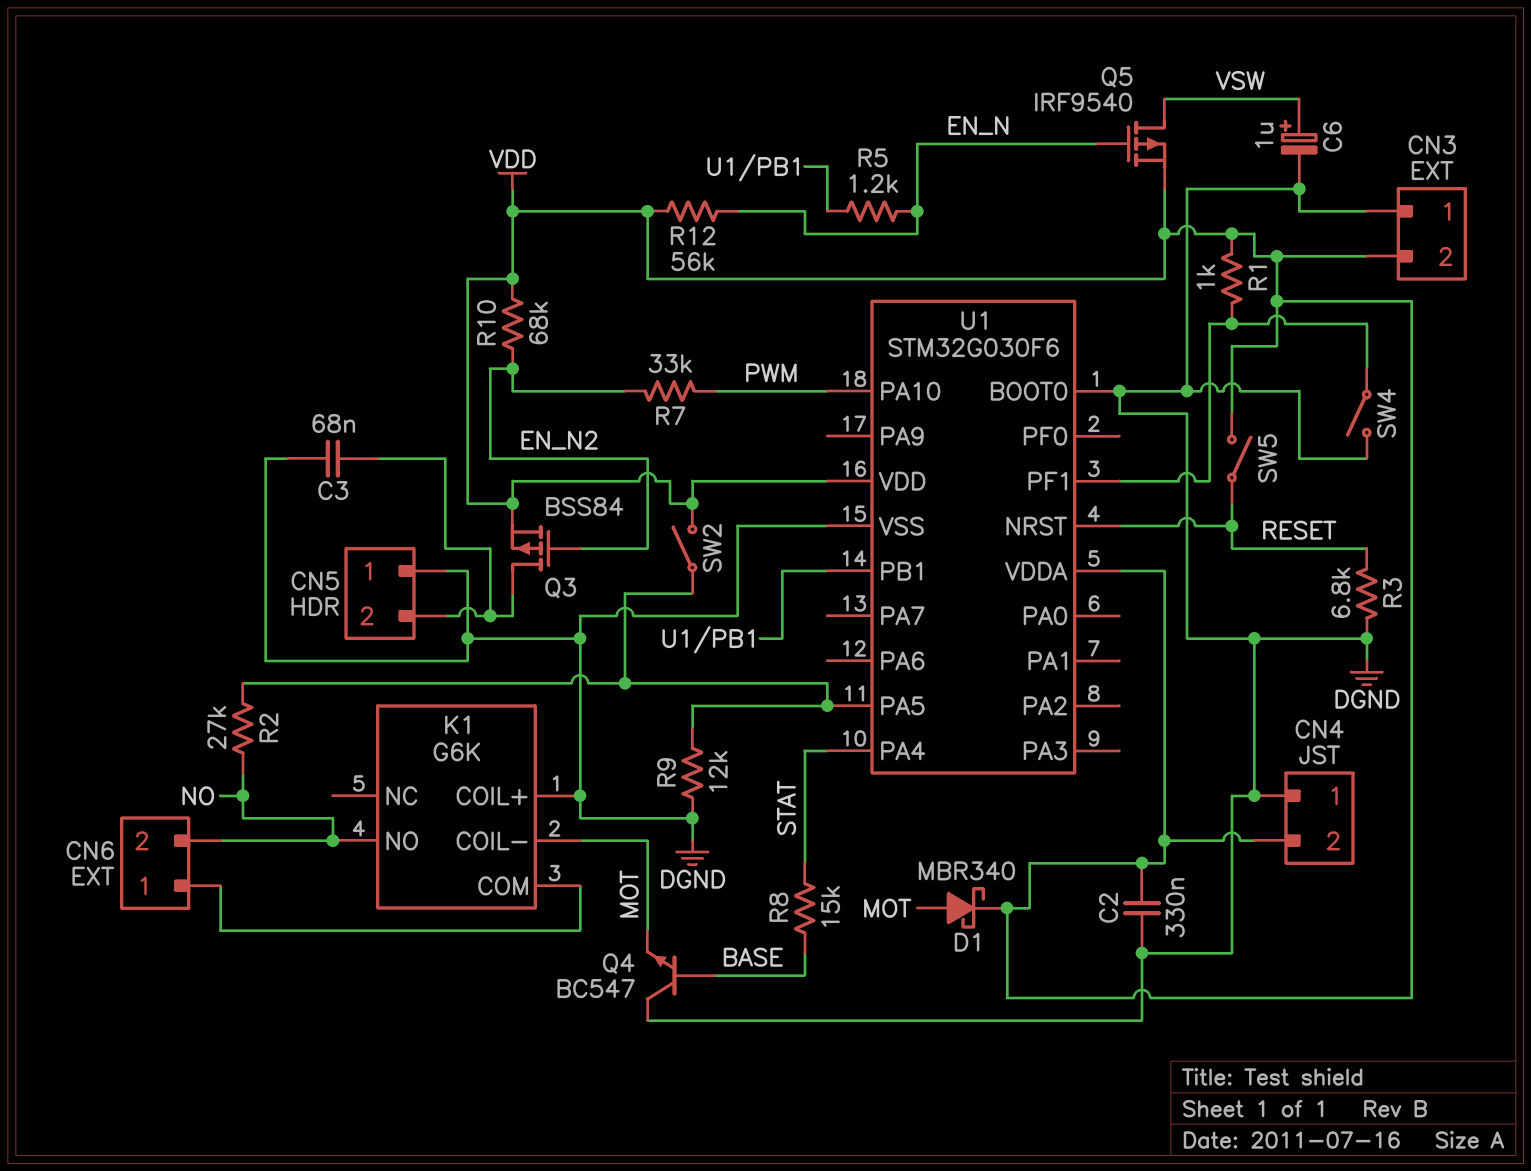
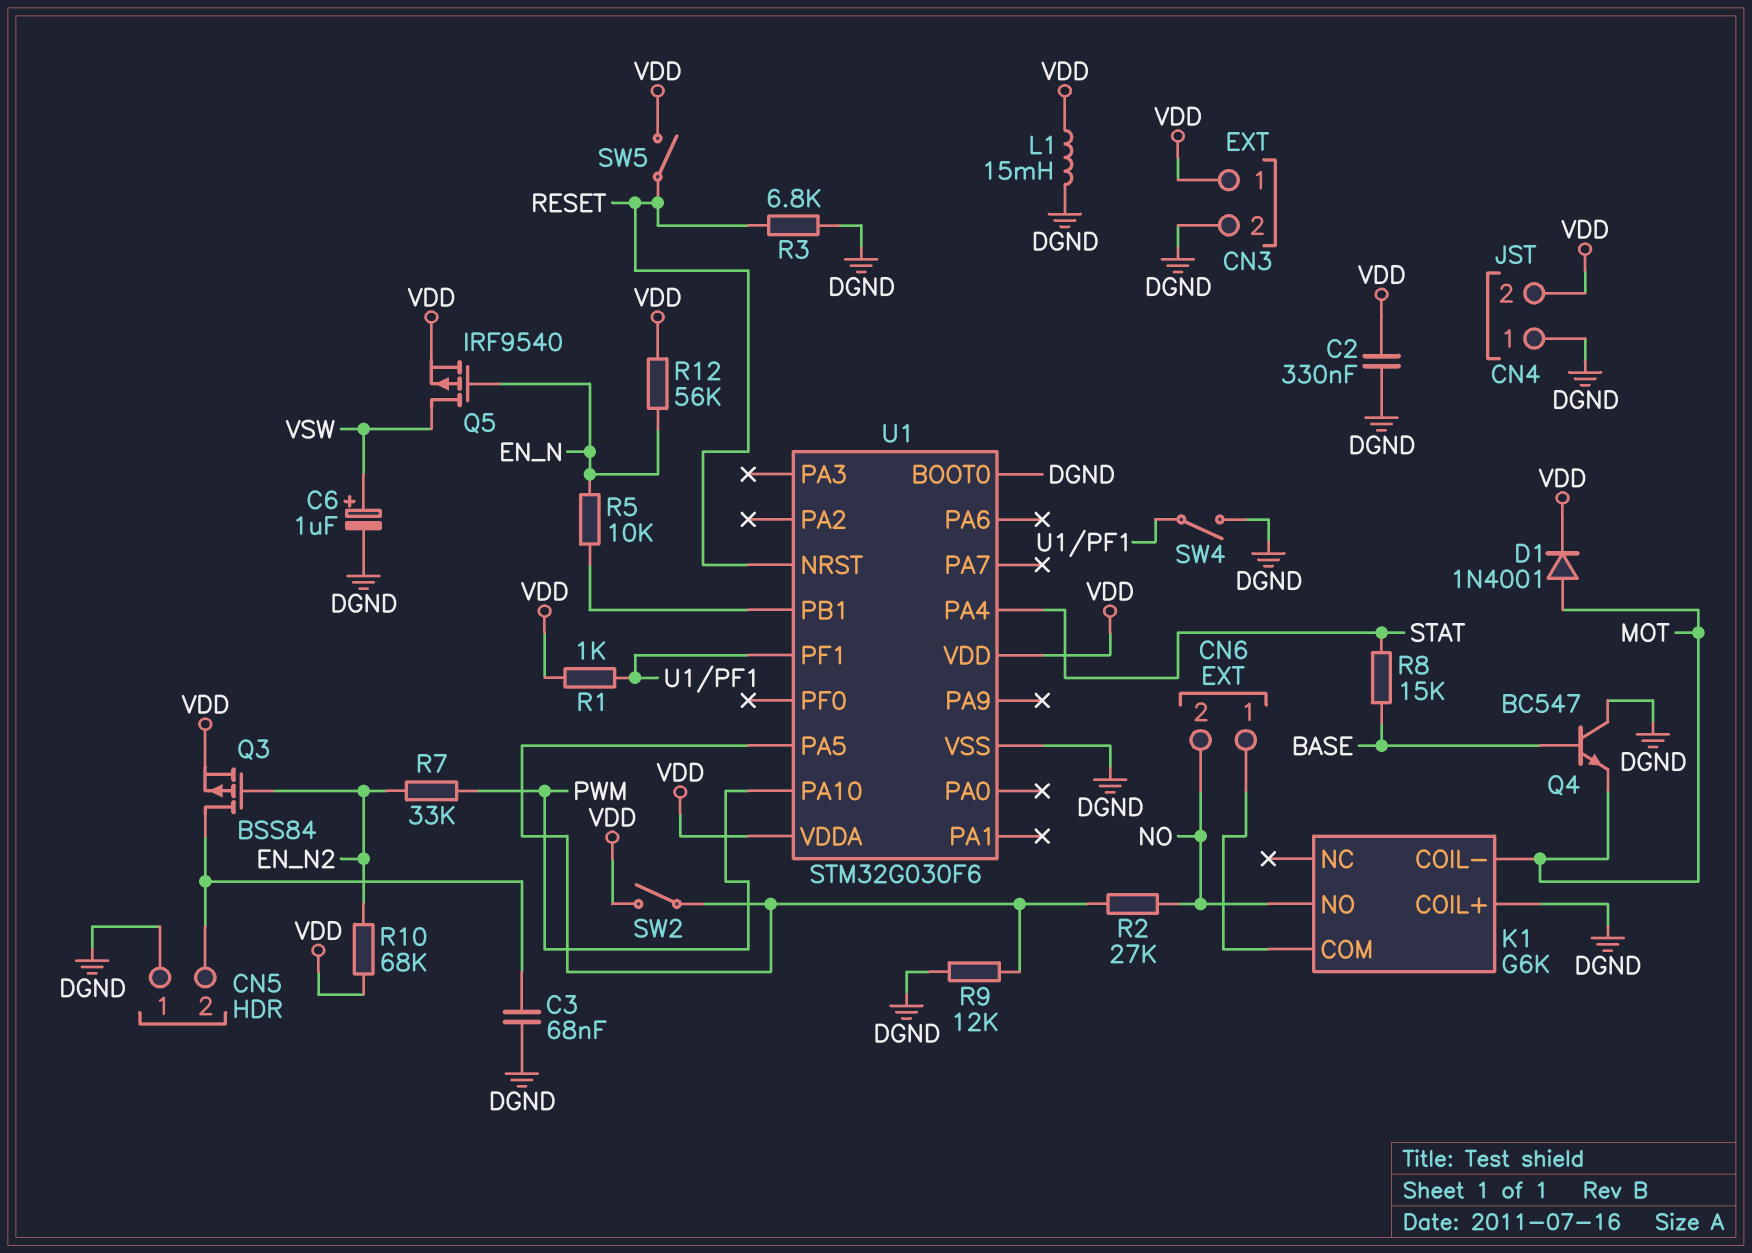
CN3 pin 1: DGND -> VDD
CN3 pin 2: VDD -> DGND
D1: schottky MBR340 (A MOT, K VDD) -> diode 1N4001 (A MOT, K VDD)
L1: none -> 15mH (DGND, VDD)
R5: 1.2k (EN_N, U1/PB1) -> 10k (EN_N, U1/PB1)

